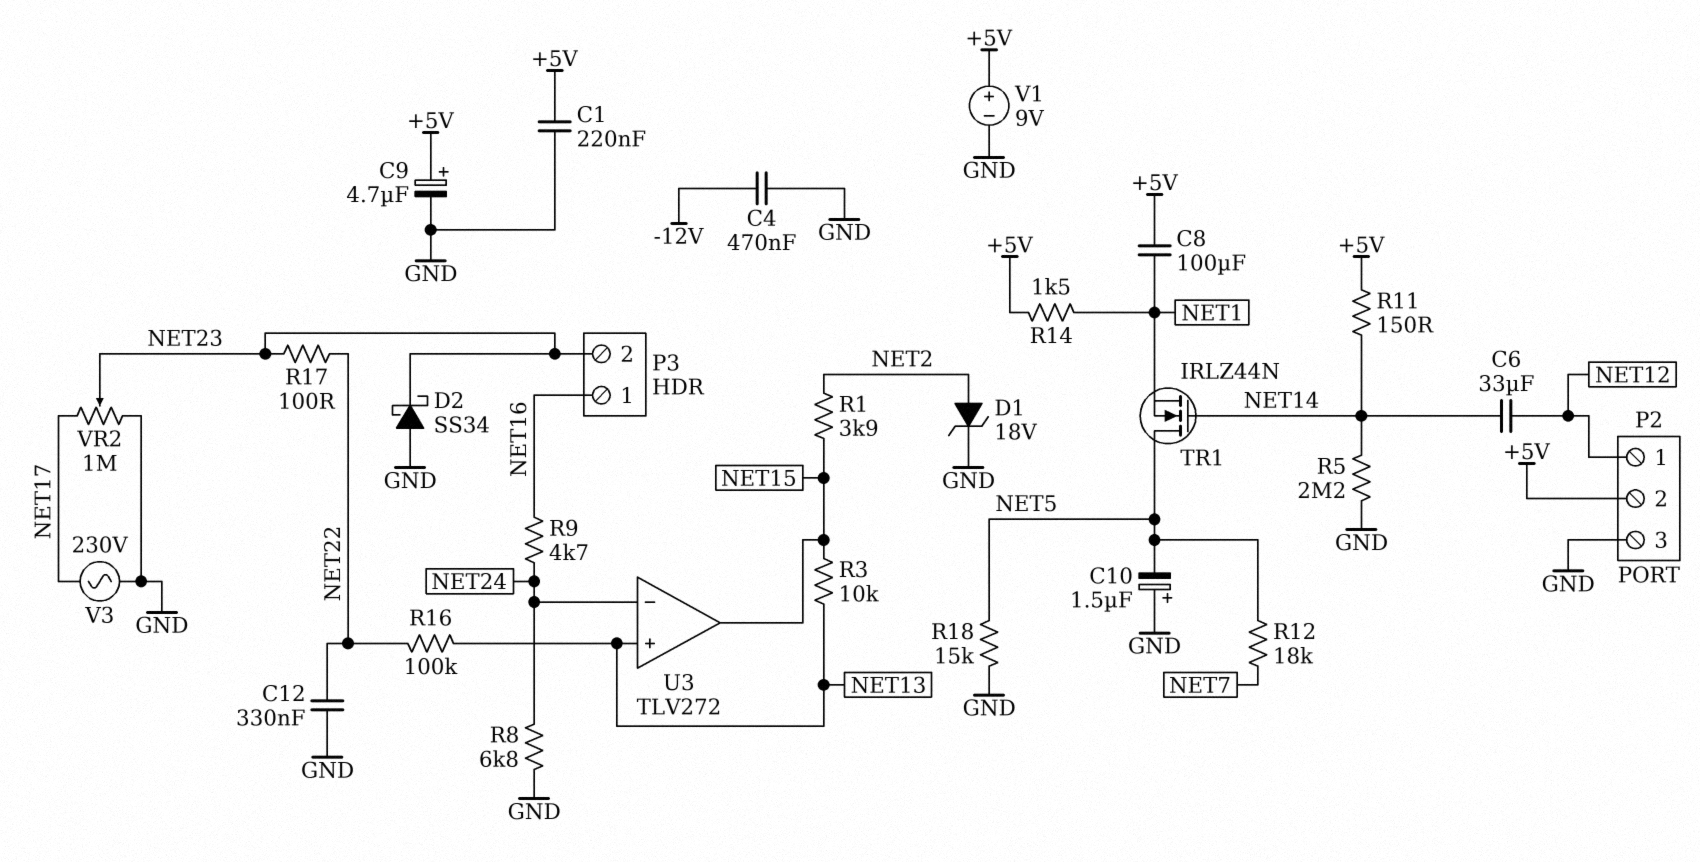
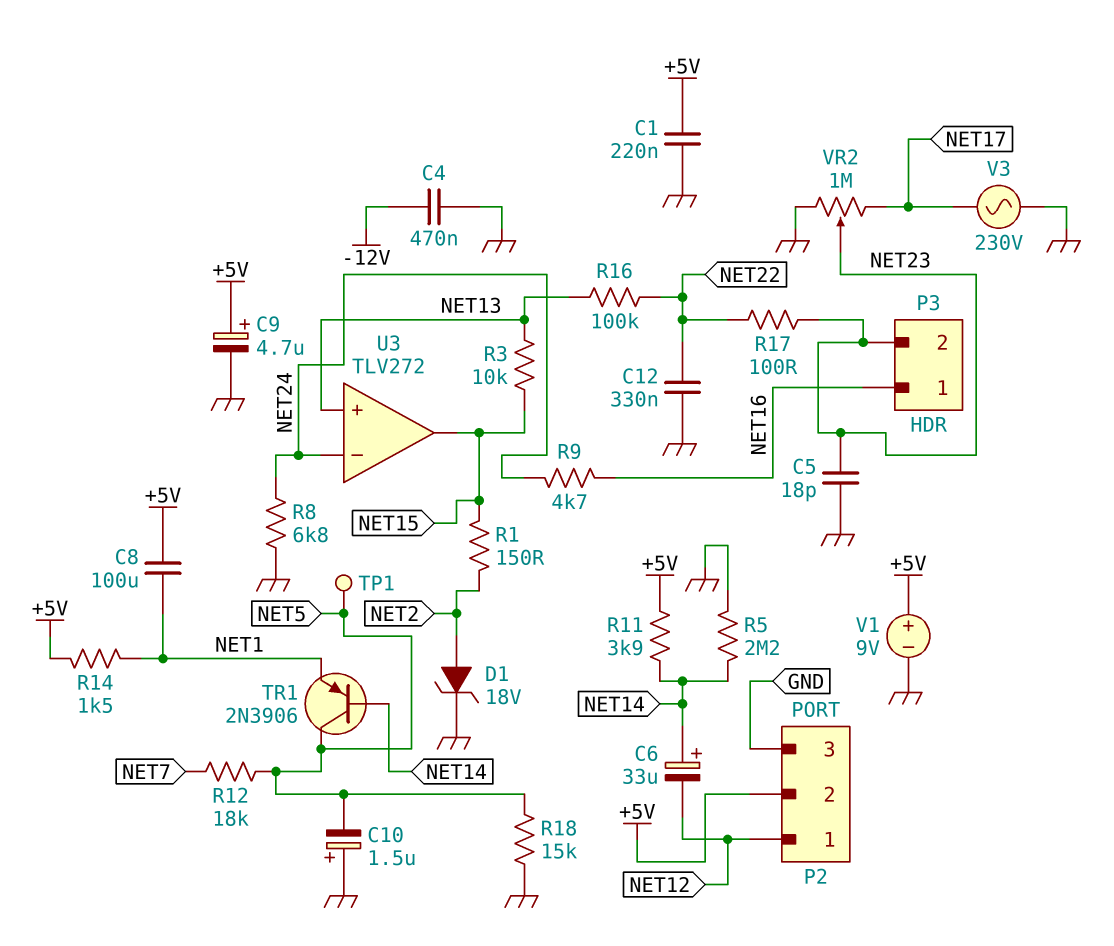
C5: none -> 18pF (GND, NET23)
C6: 33uF (NET12, NET14) -> 33uF (plus NET14, minus NET12)
D2: schottky SS34 (A GND, K NET23) -> none
R1: 3.9k (NET2, NET15) -> 150 (NET2, NET15)
R11: 150 (+5V, NET14) -> 3.9k (+5V, NET14)
TP1: none -> test point (NET5)
TR1: NMOS IRLZ44N (G NET14, D NET5, S NET1) -> PNP 2N3906 (B NET14, C NET5, E NET1)

